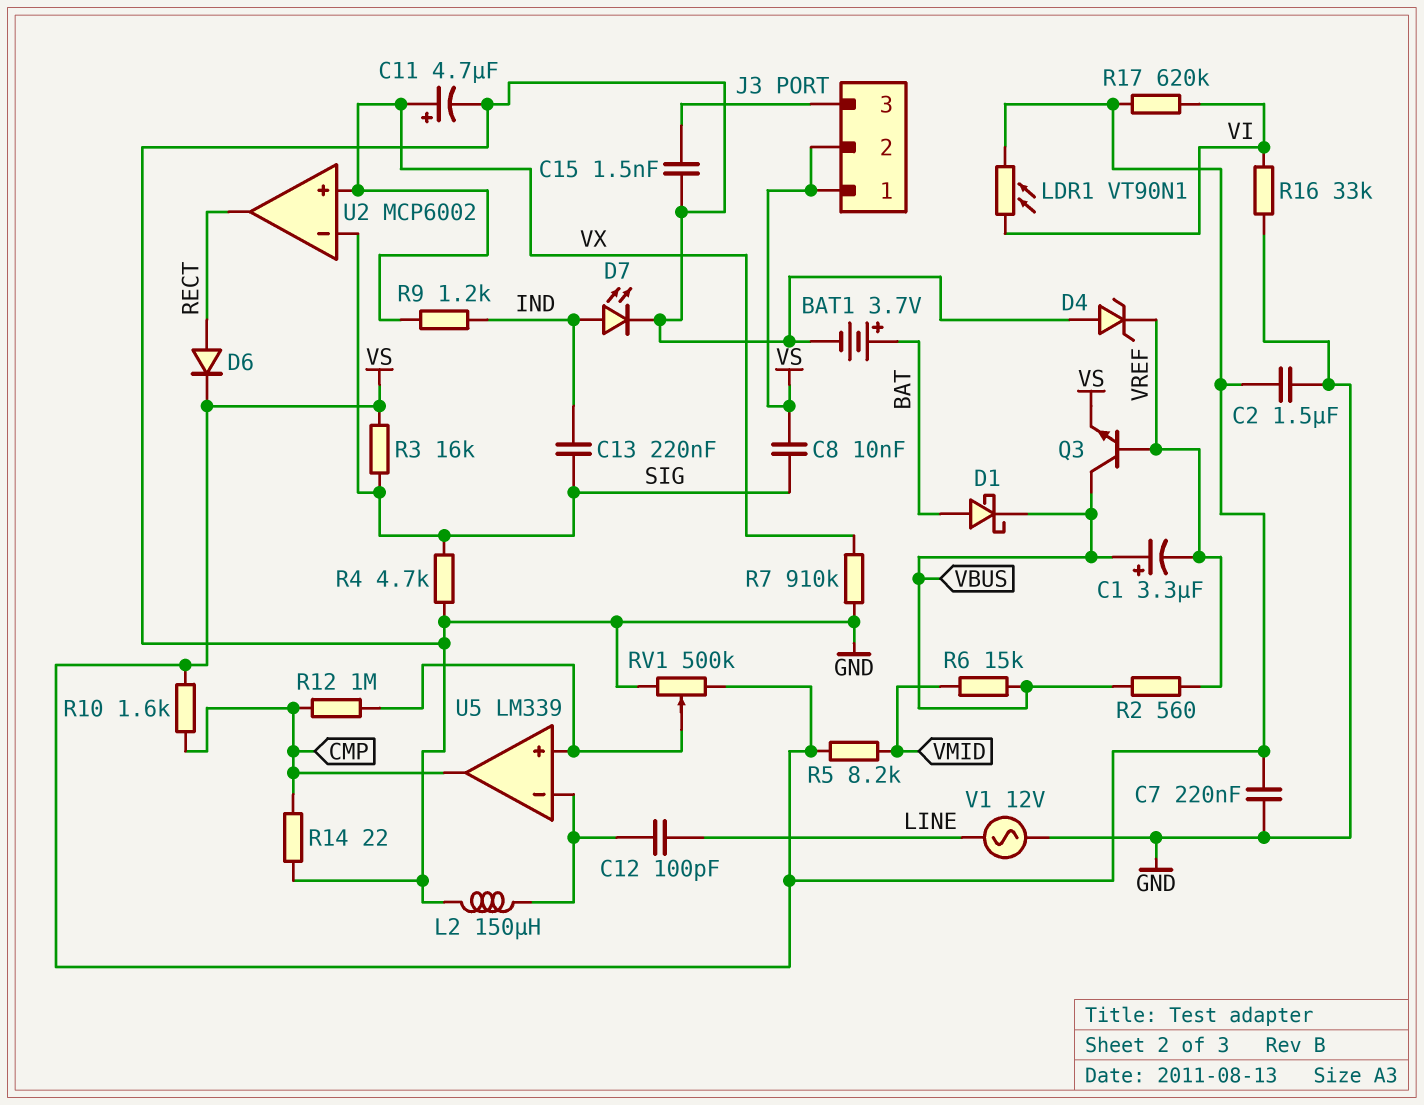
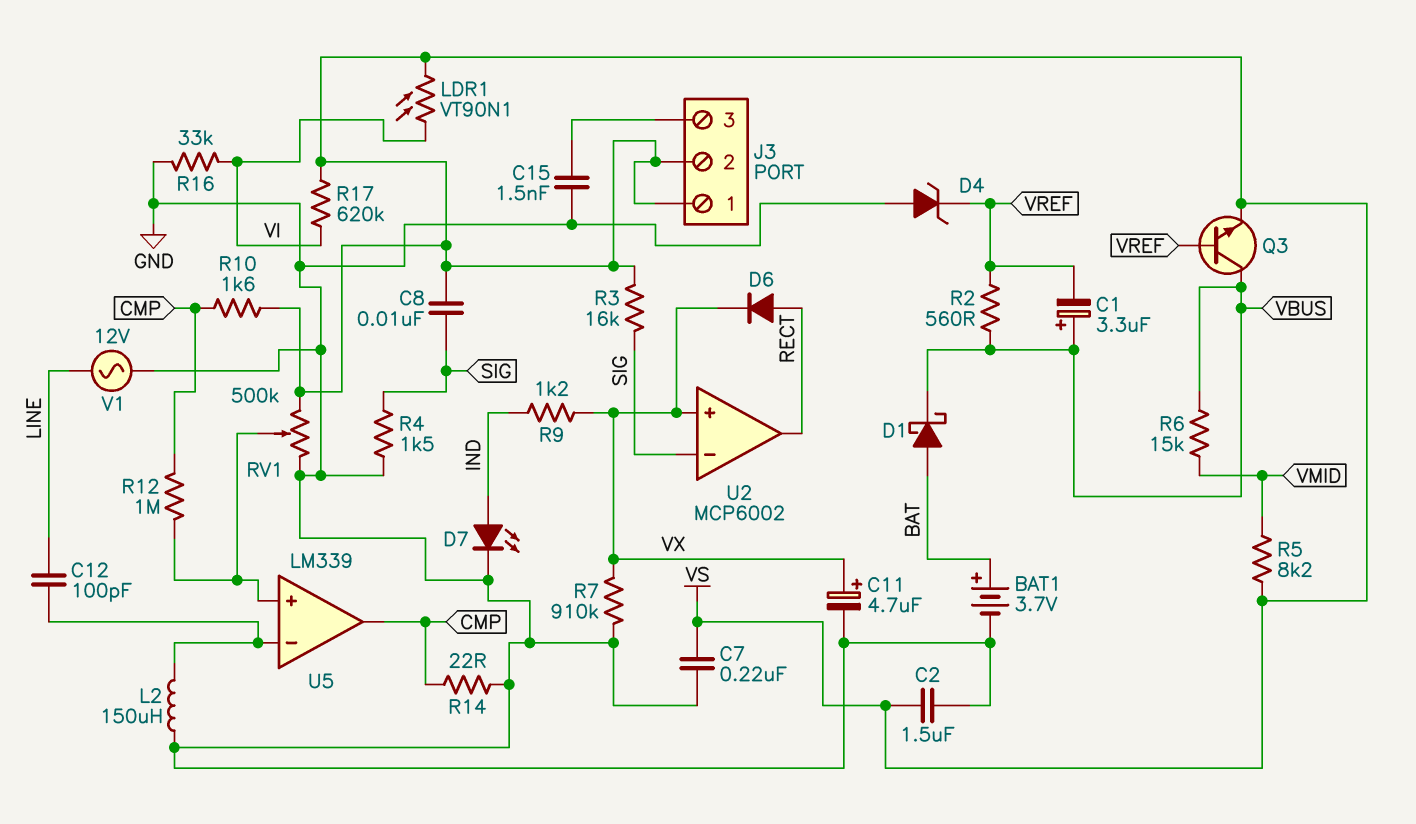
C13: 220nF (IND, SIG) -> none
D6: diode (A RECT, K VS) -> diode (A RECT, K VX)
R4: 4.7k (GND, SIG) -> 1.5k (GND, SIG)

